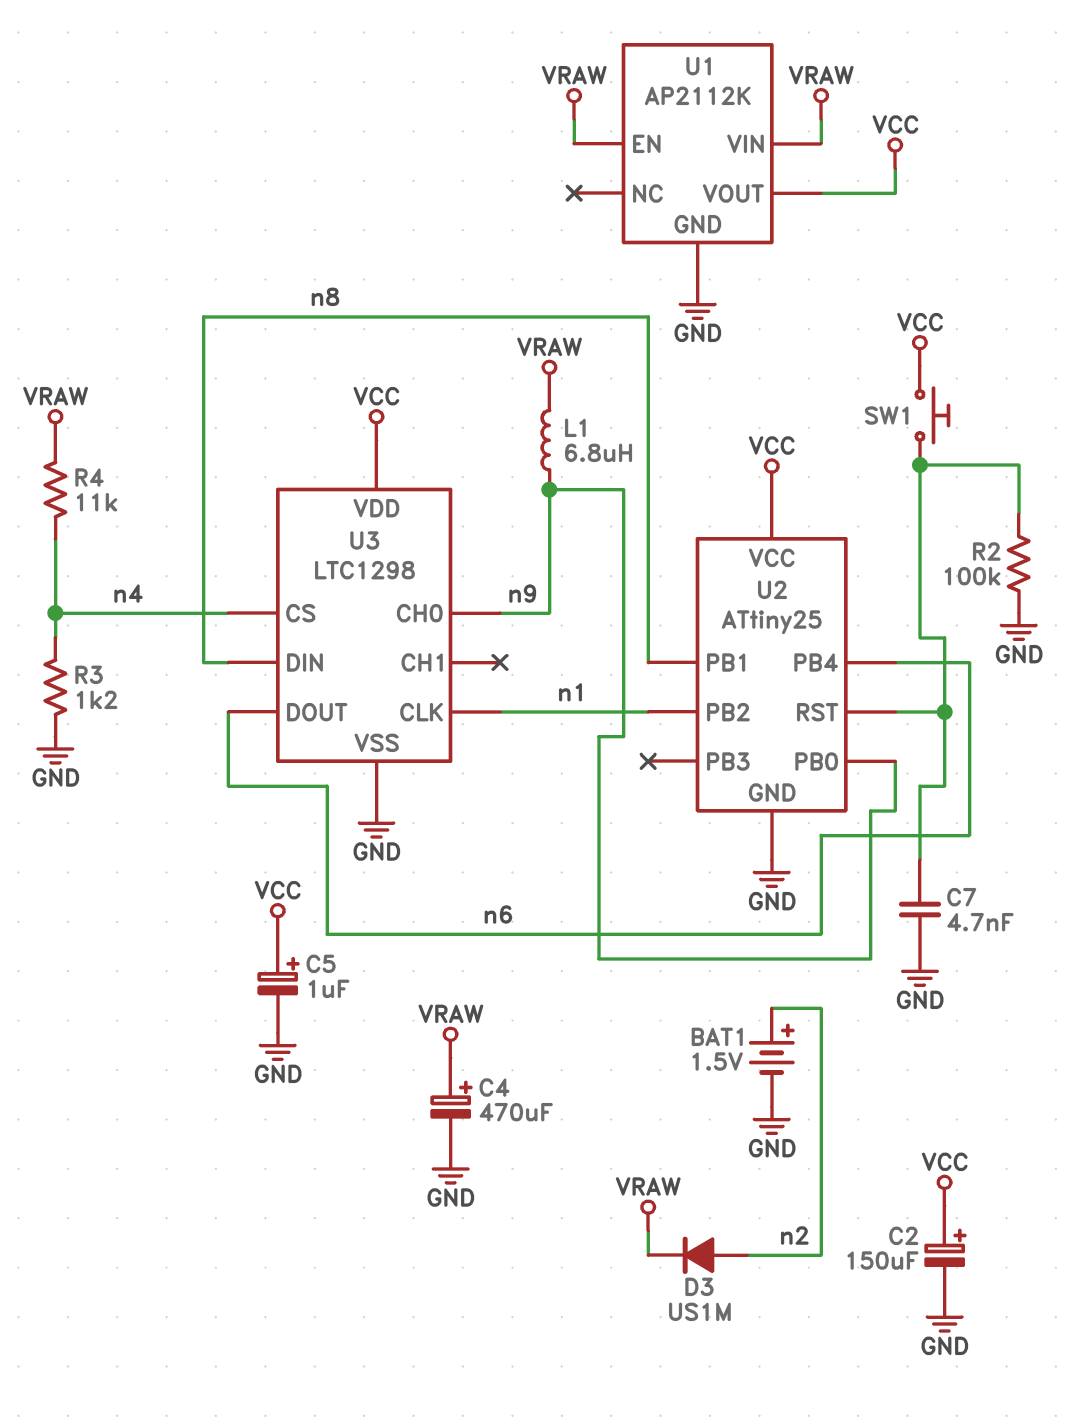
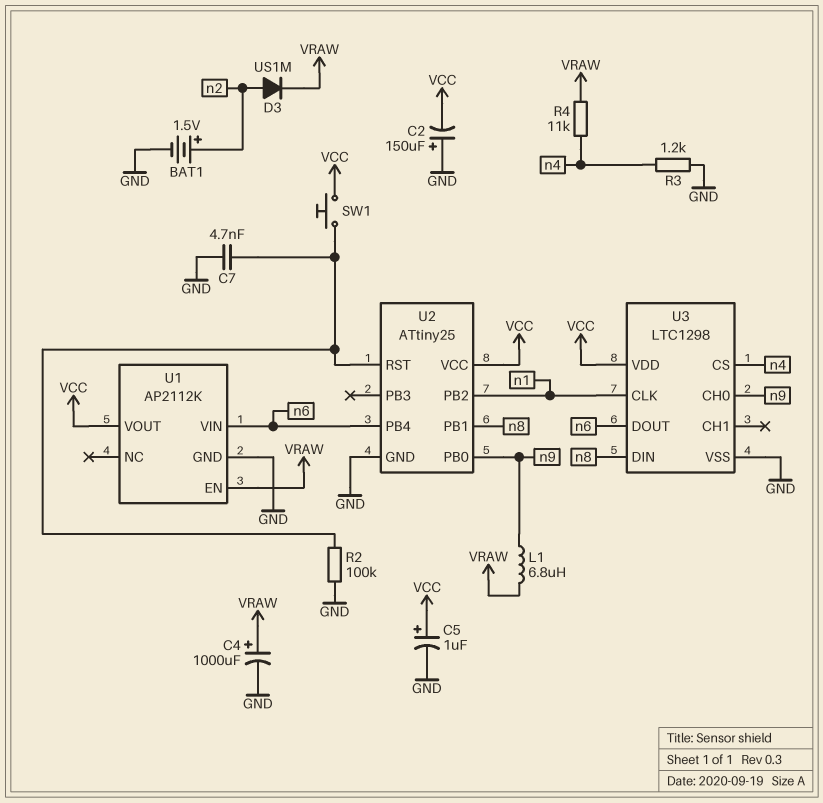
C2: 150uF (plus VCC, minus GND) -> 150uF (plus GND, minus VCC)
C4: 470uF (plus VRAW, minus GND) -> 1000uF (plus VRAW, minus GND)
U1 pin VIN: VRAW -> n6

